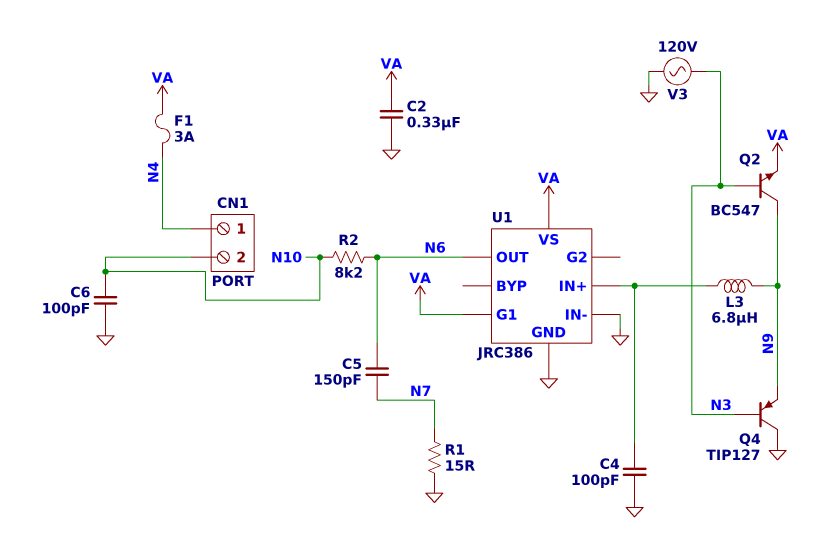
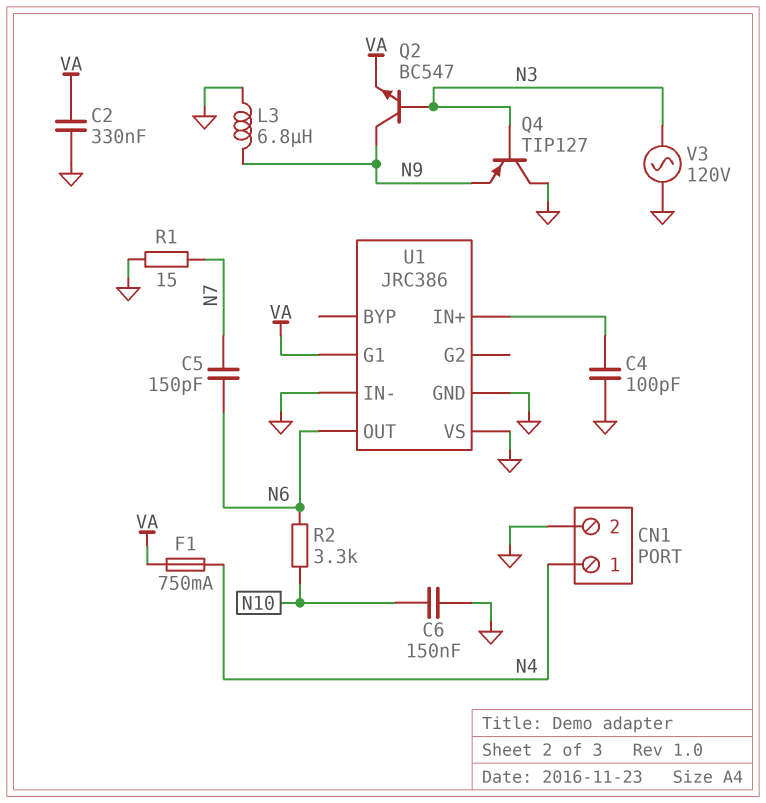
C6: 100pF (GND, N10) -> 150nF (GND, N10)
CN1 pin 2: N10 -> GND
F1: 3A (N4, VA) -> 750mA (N4, VA)
L3: 6.8uH (N9, U1/IN+) -> 6.8uH (GND, N9)
R2: 8.2k (N6, N10) -> 3.3k (N6, N10)
U1 pin VS: VA -> GND

